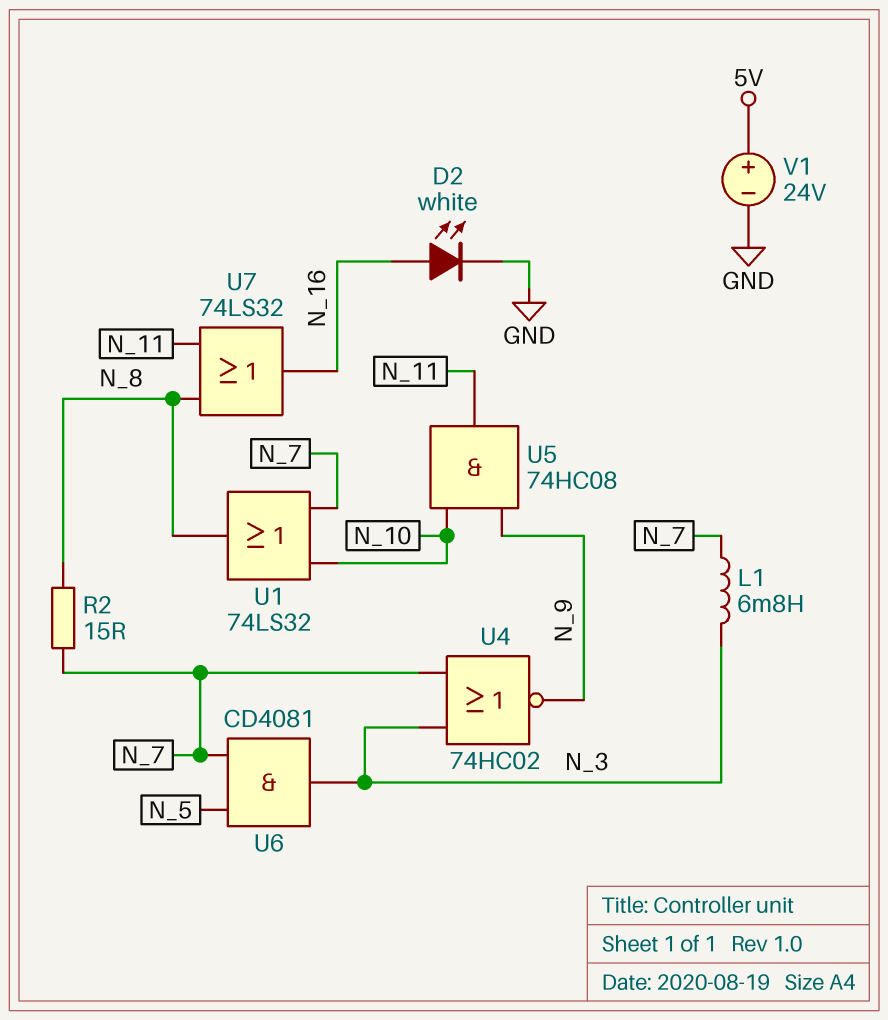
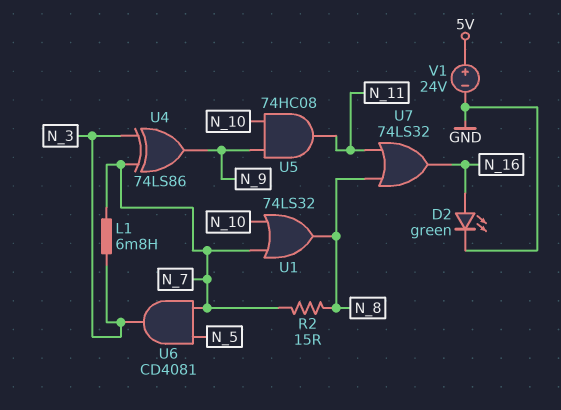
D2: LED white (A N_16, K GND) -> LED green (A N_16, K GND)
U4: NOR 74HC02 (in N_3, in N_7, out N_9) -> XOR 74LS86 (in N_3, in N_7, out N_9)

